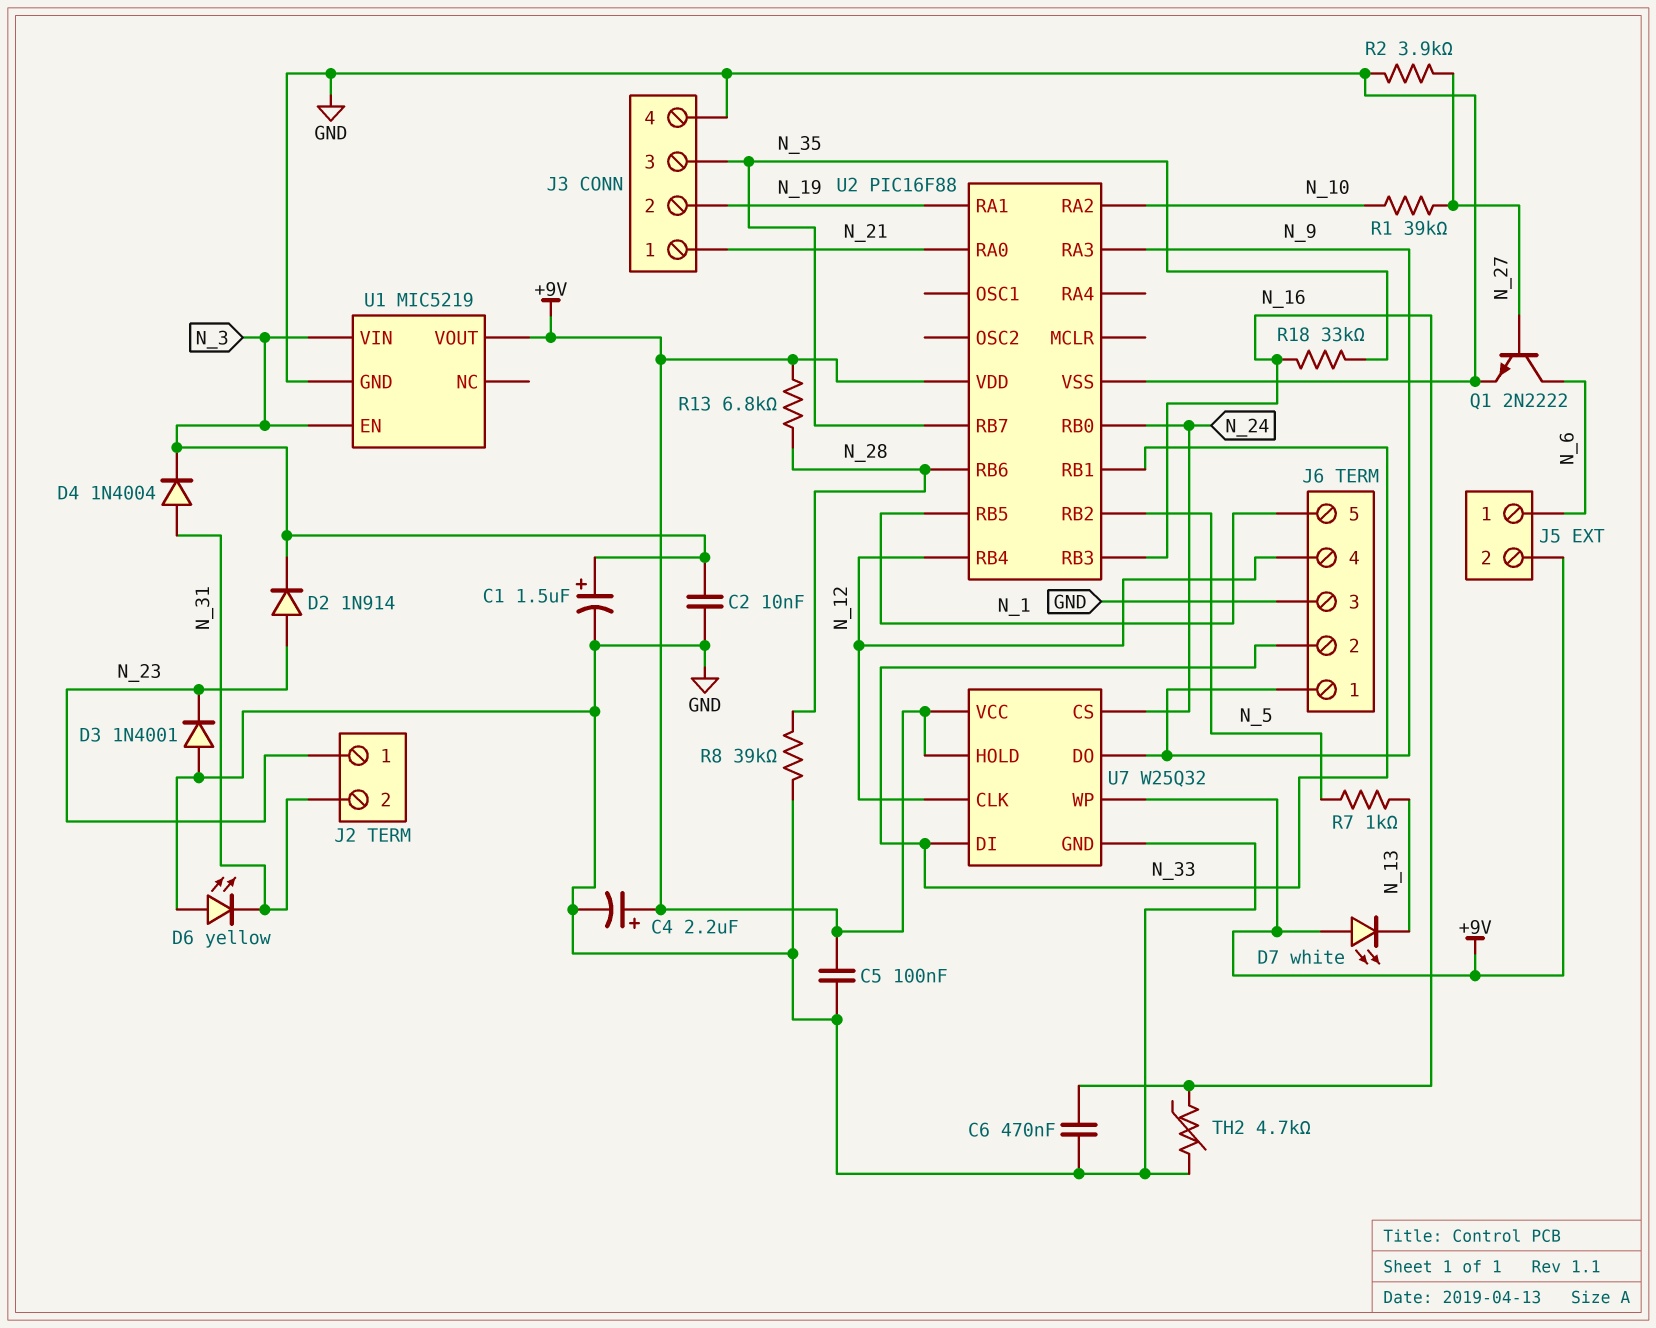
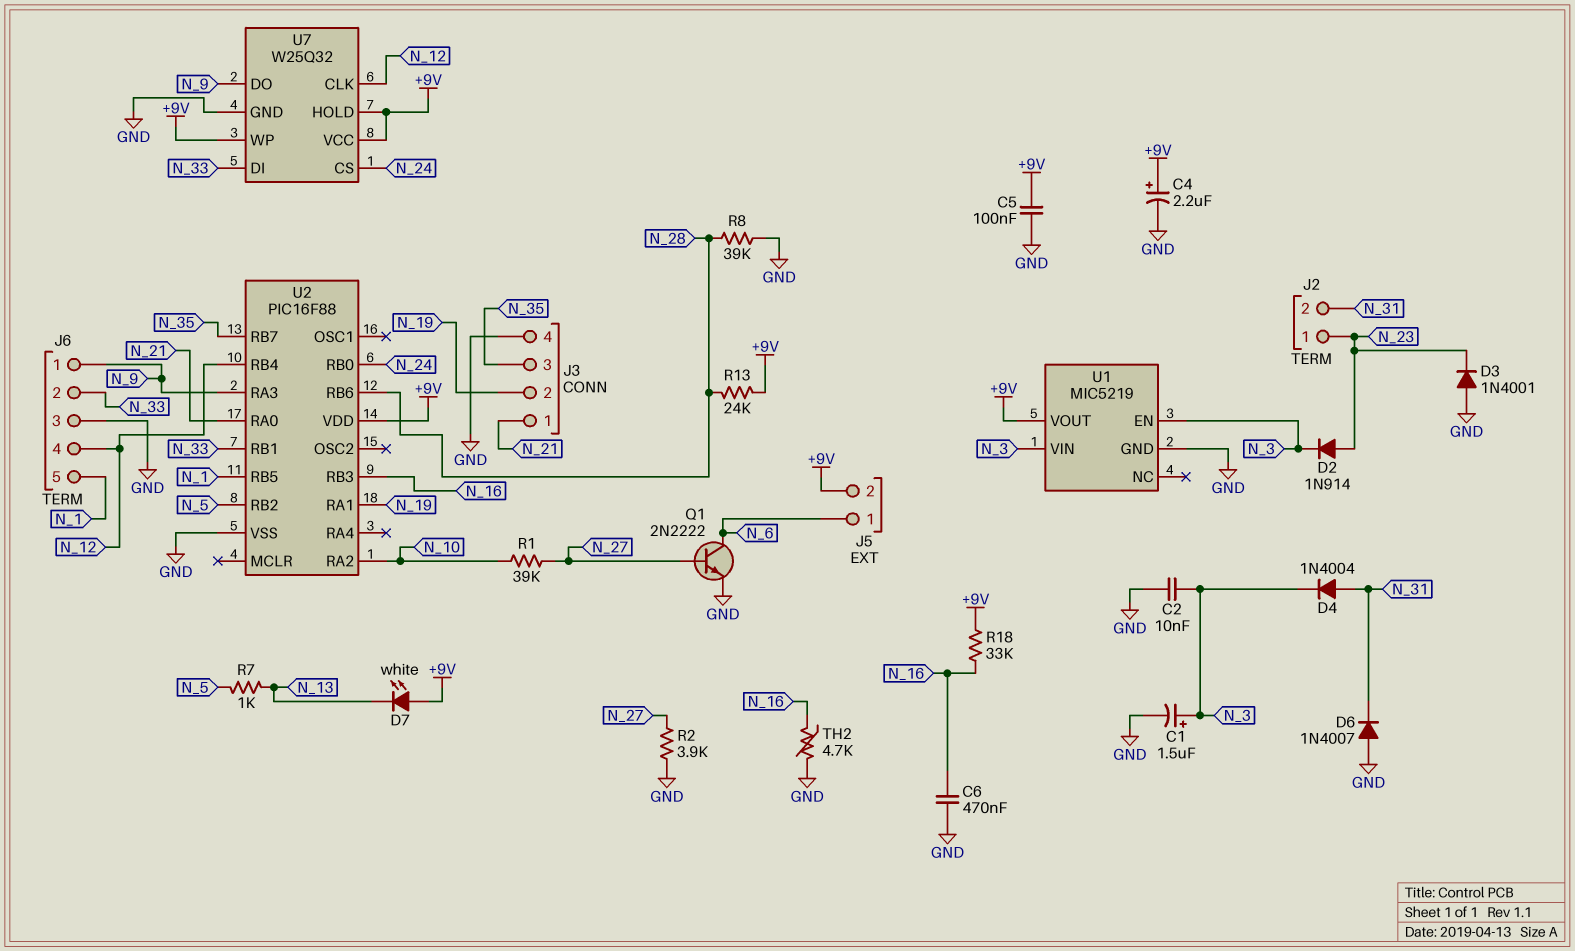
D6: LED yellow (A GND, K N_31) -> diode 1N4007 (A GND, K N_31)
R13: 6.8k (+9V, N_28) -> 24k (+9V, N_28)
R18: 33k (N_16, N_35) -> 33k (+9V, N_16)

